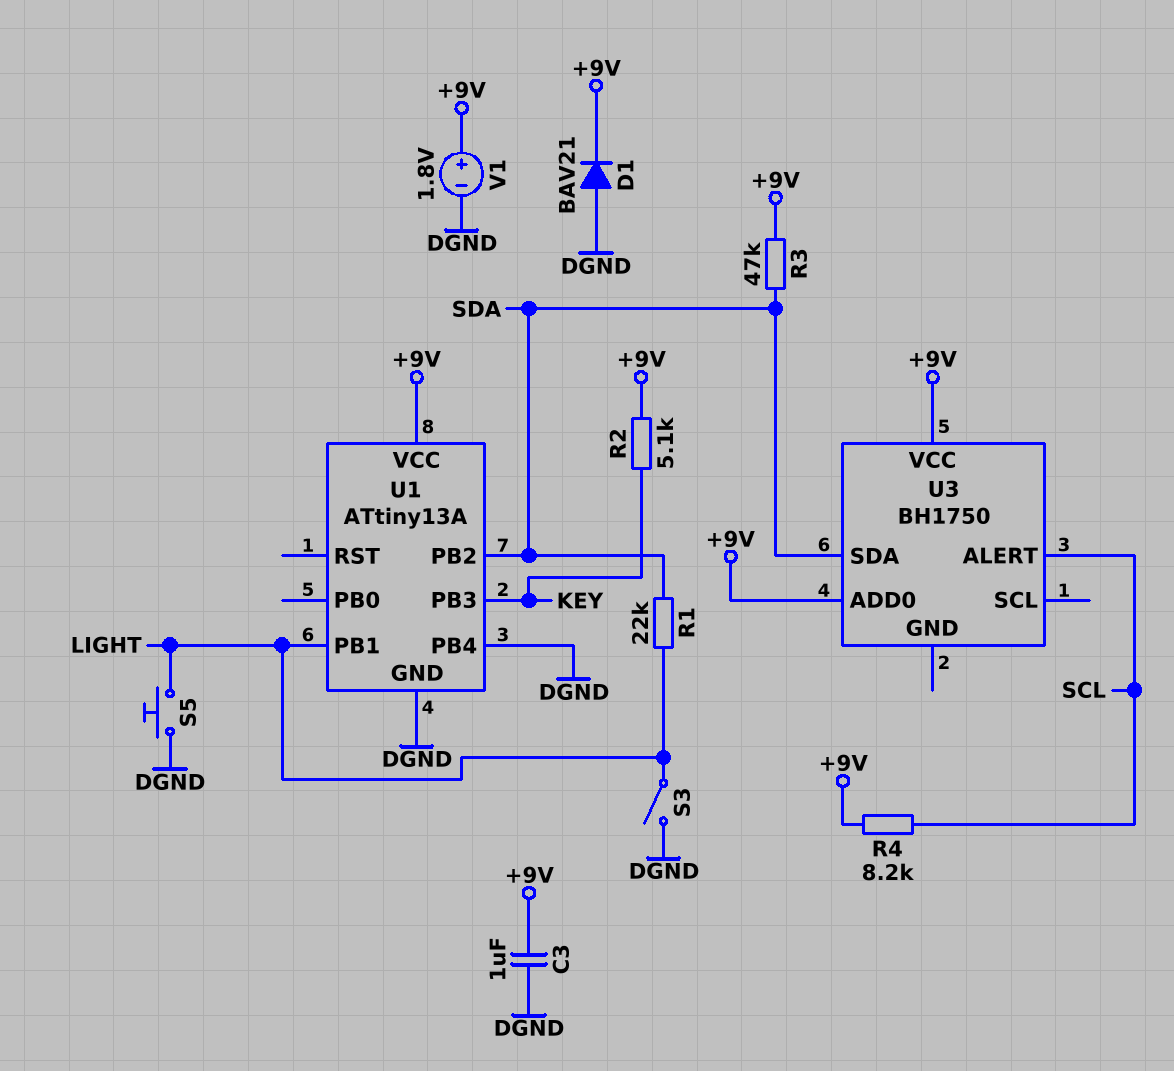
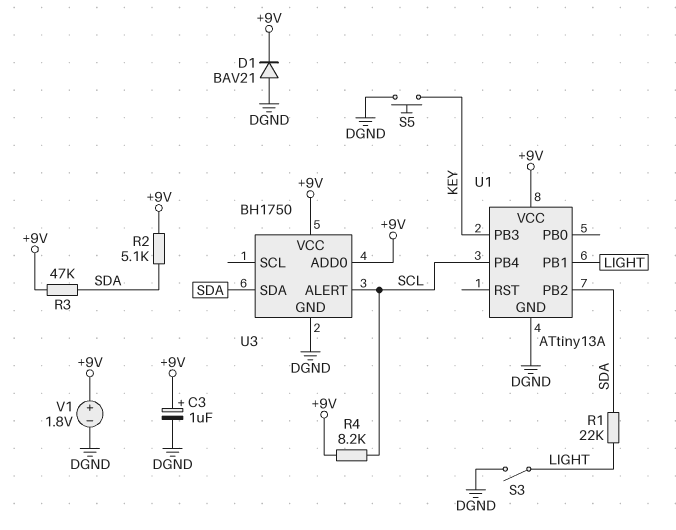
C3: 1uF (+9V, DGND) -> 1uF (plus +9V, minus DGND)
R2: 5.1k (+9V, KEY) -> 5.1k (+9V, SDA)
S5: button (DGND, LIGHT) -> button (DGND, KEY)
U1 pin PB4: DGND -> SCL
U3 pin GND: none -> DGND

